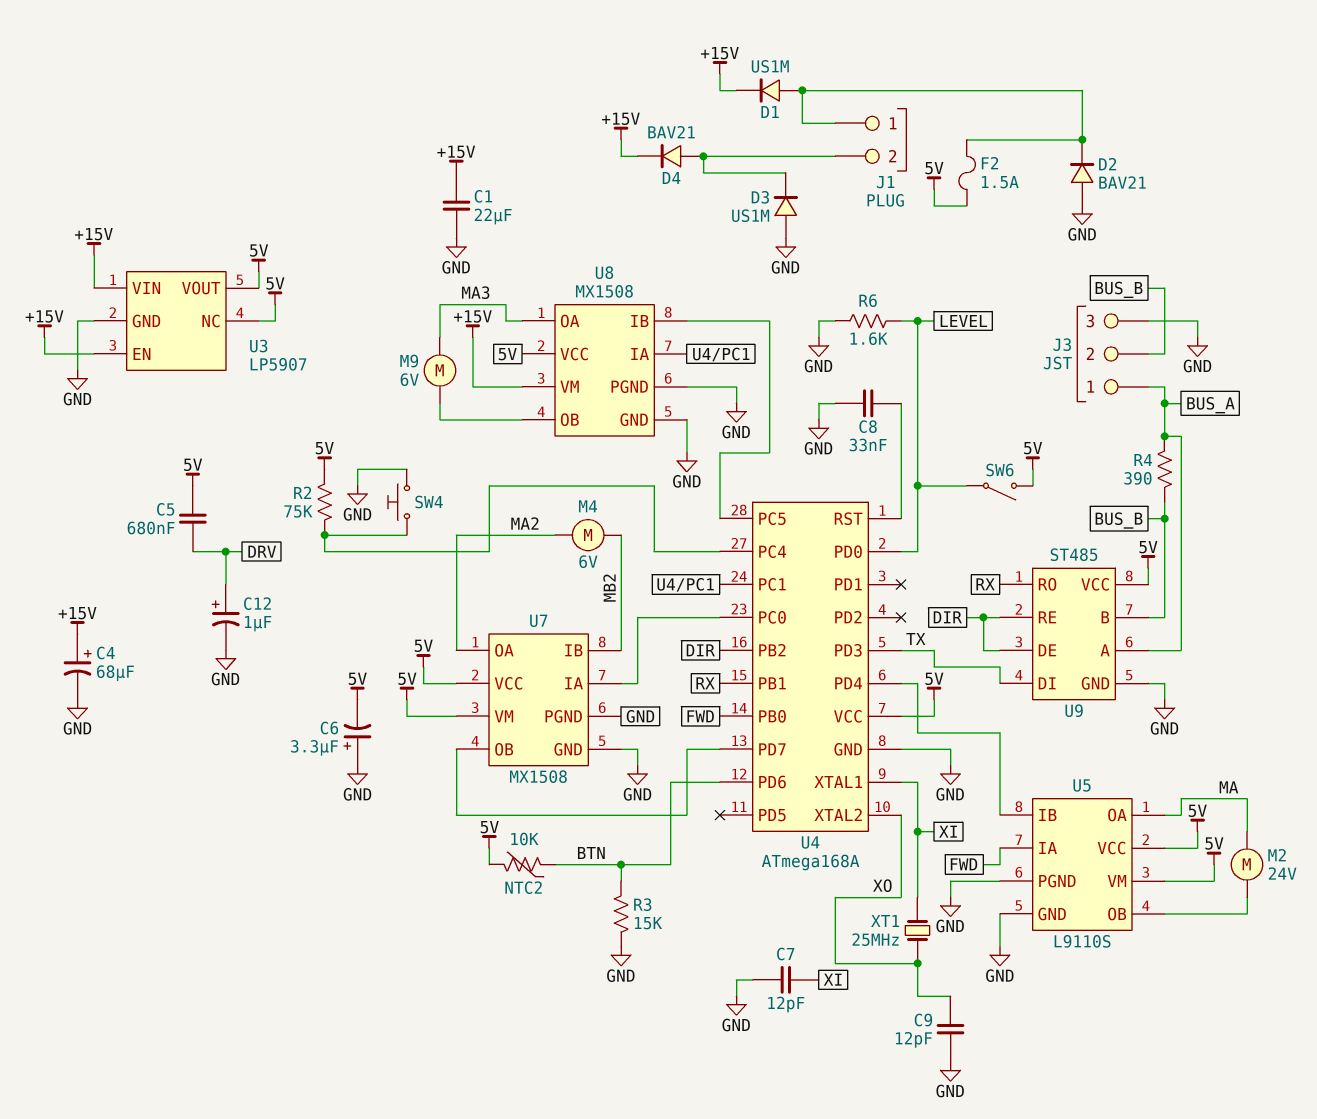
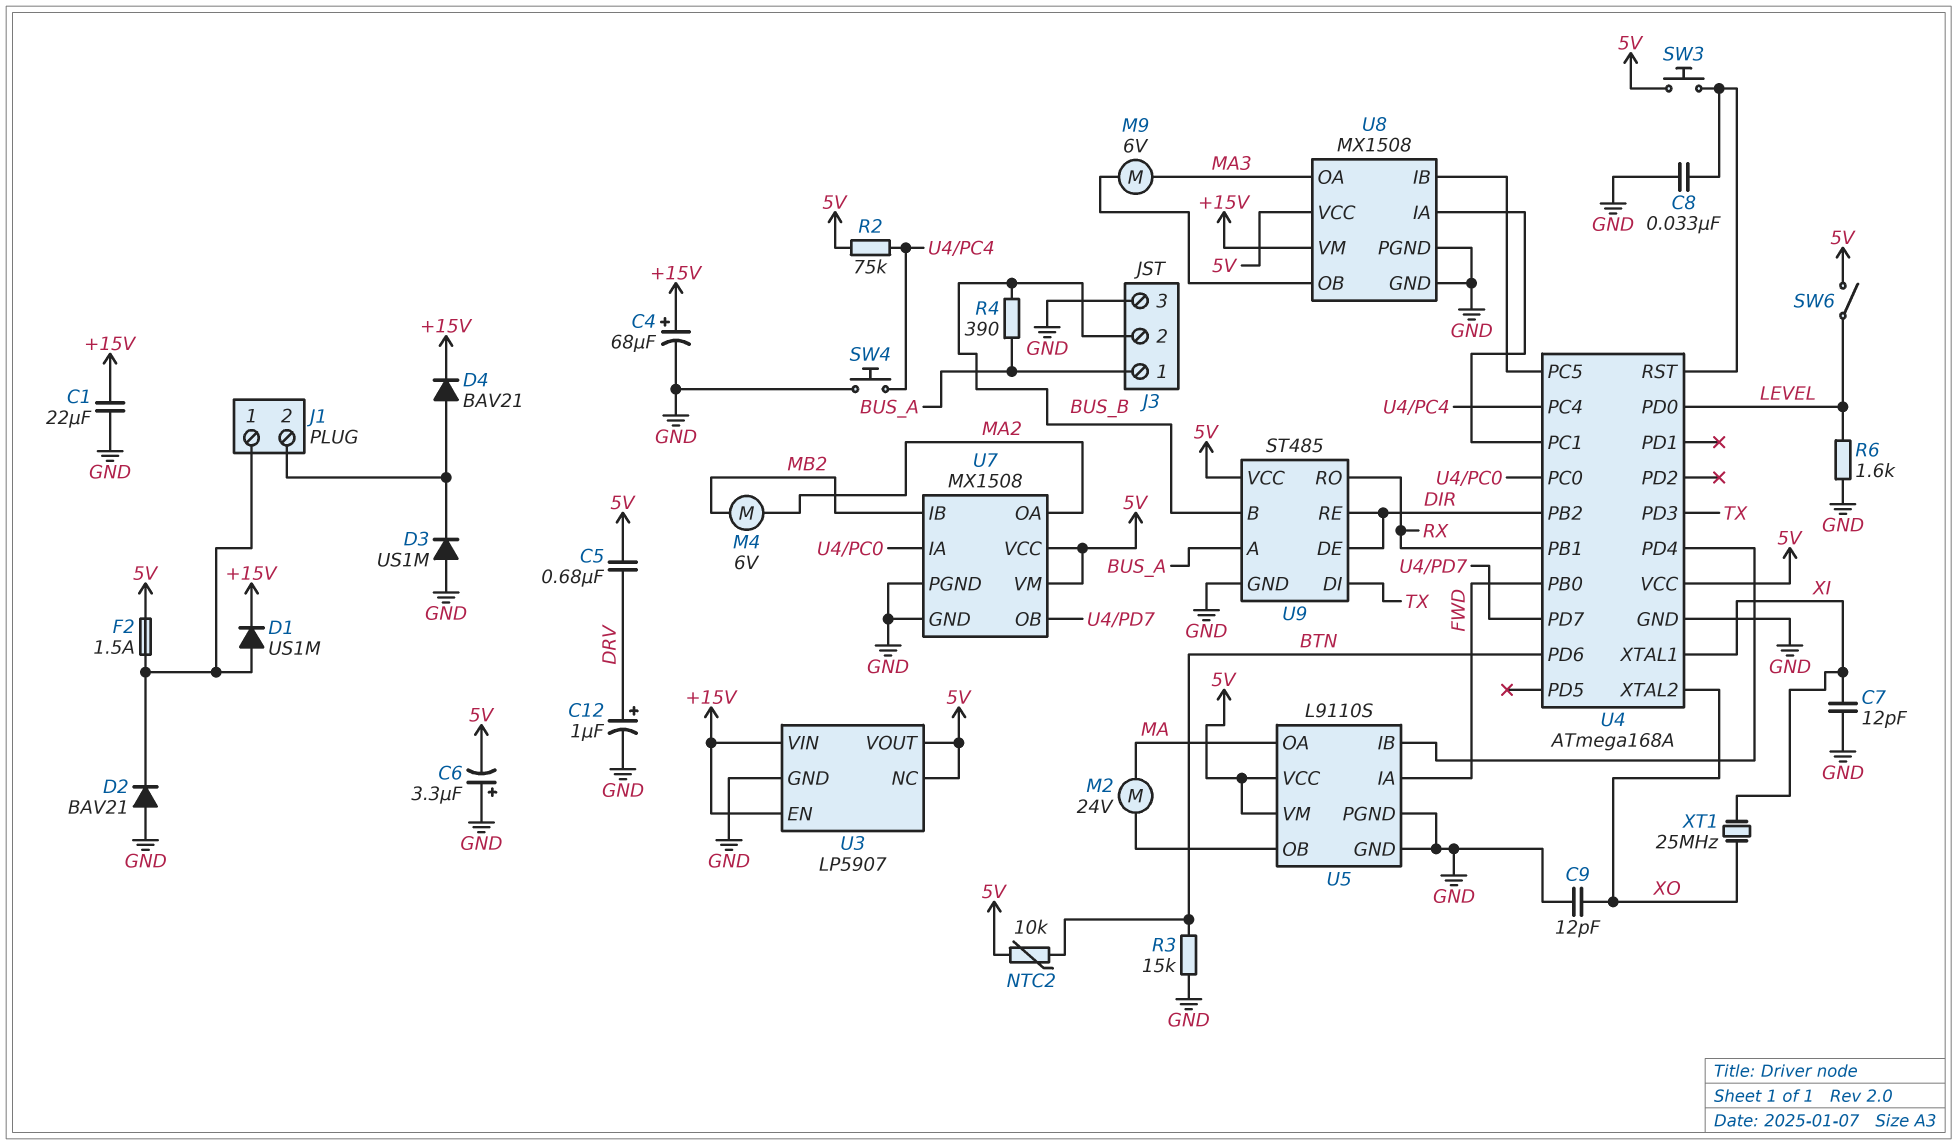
SW3: none -> button (5V, U4/RST)

